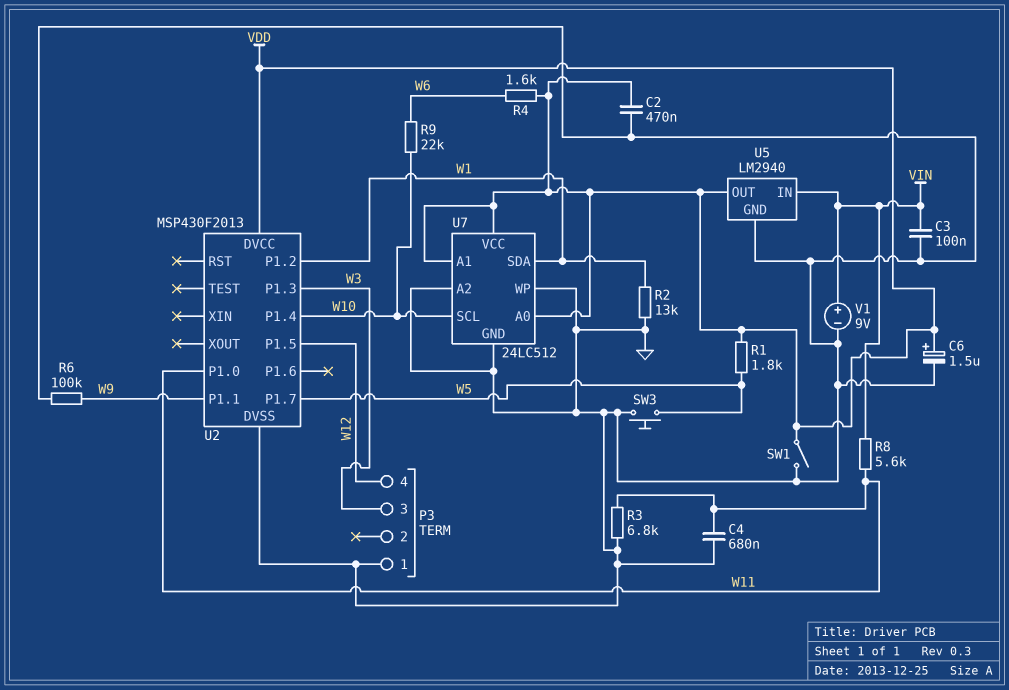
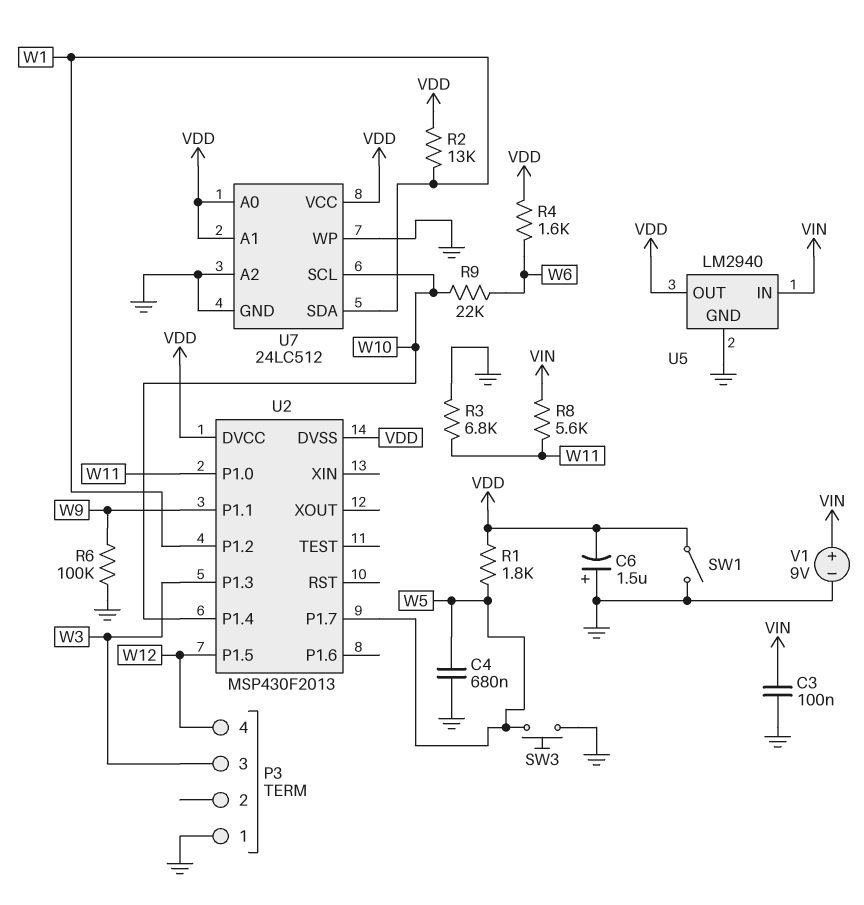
C2: 470nF (GND, VDD) -> none
C4: 680nF (GND, W11) -> 680nF (GND, W5)
C6: 1.5uF (plus VDD, minus GND) -> 1.5uF (plus GND, minus VDD)
R2: 13k (GND, W1) -> 13k (VDD, W1)
U2 pin DVSS: GND -> VDD

